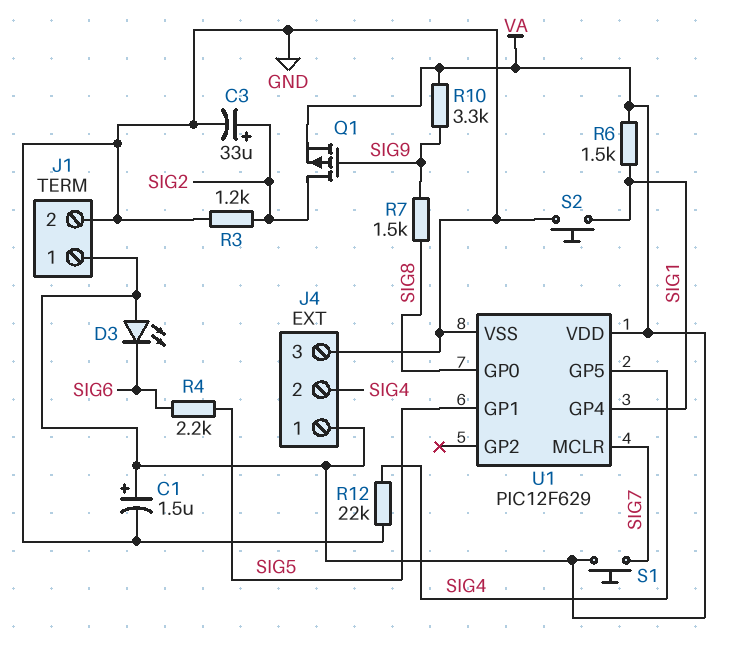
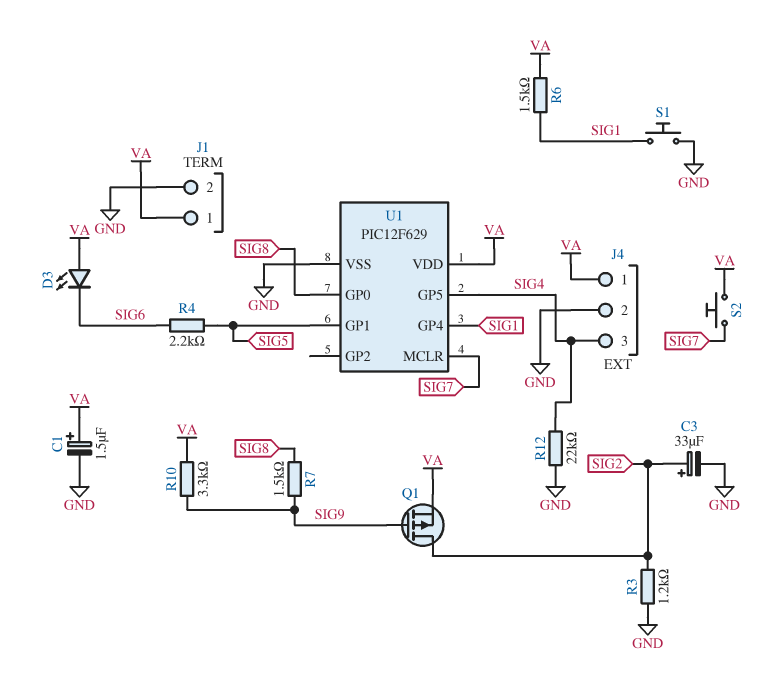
J4 pin 2: SIG4 -> GND
J4 pin 3: GND -> SIG4
S1: button (SIG7, VA) -> button (GND, SIG1)
S2: button (GND, SIG1) -> button (SIG7, VA)

